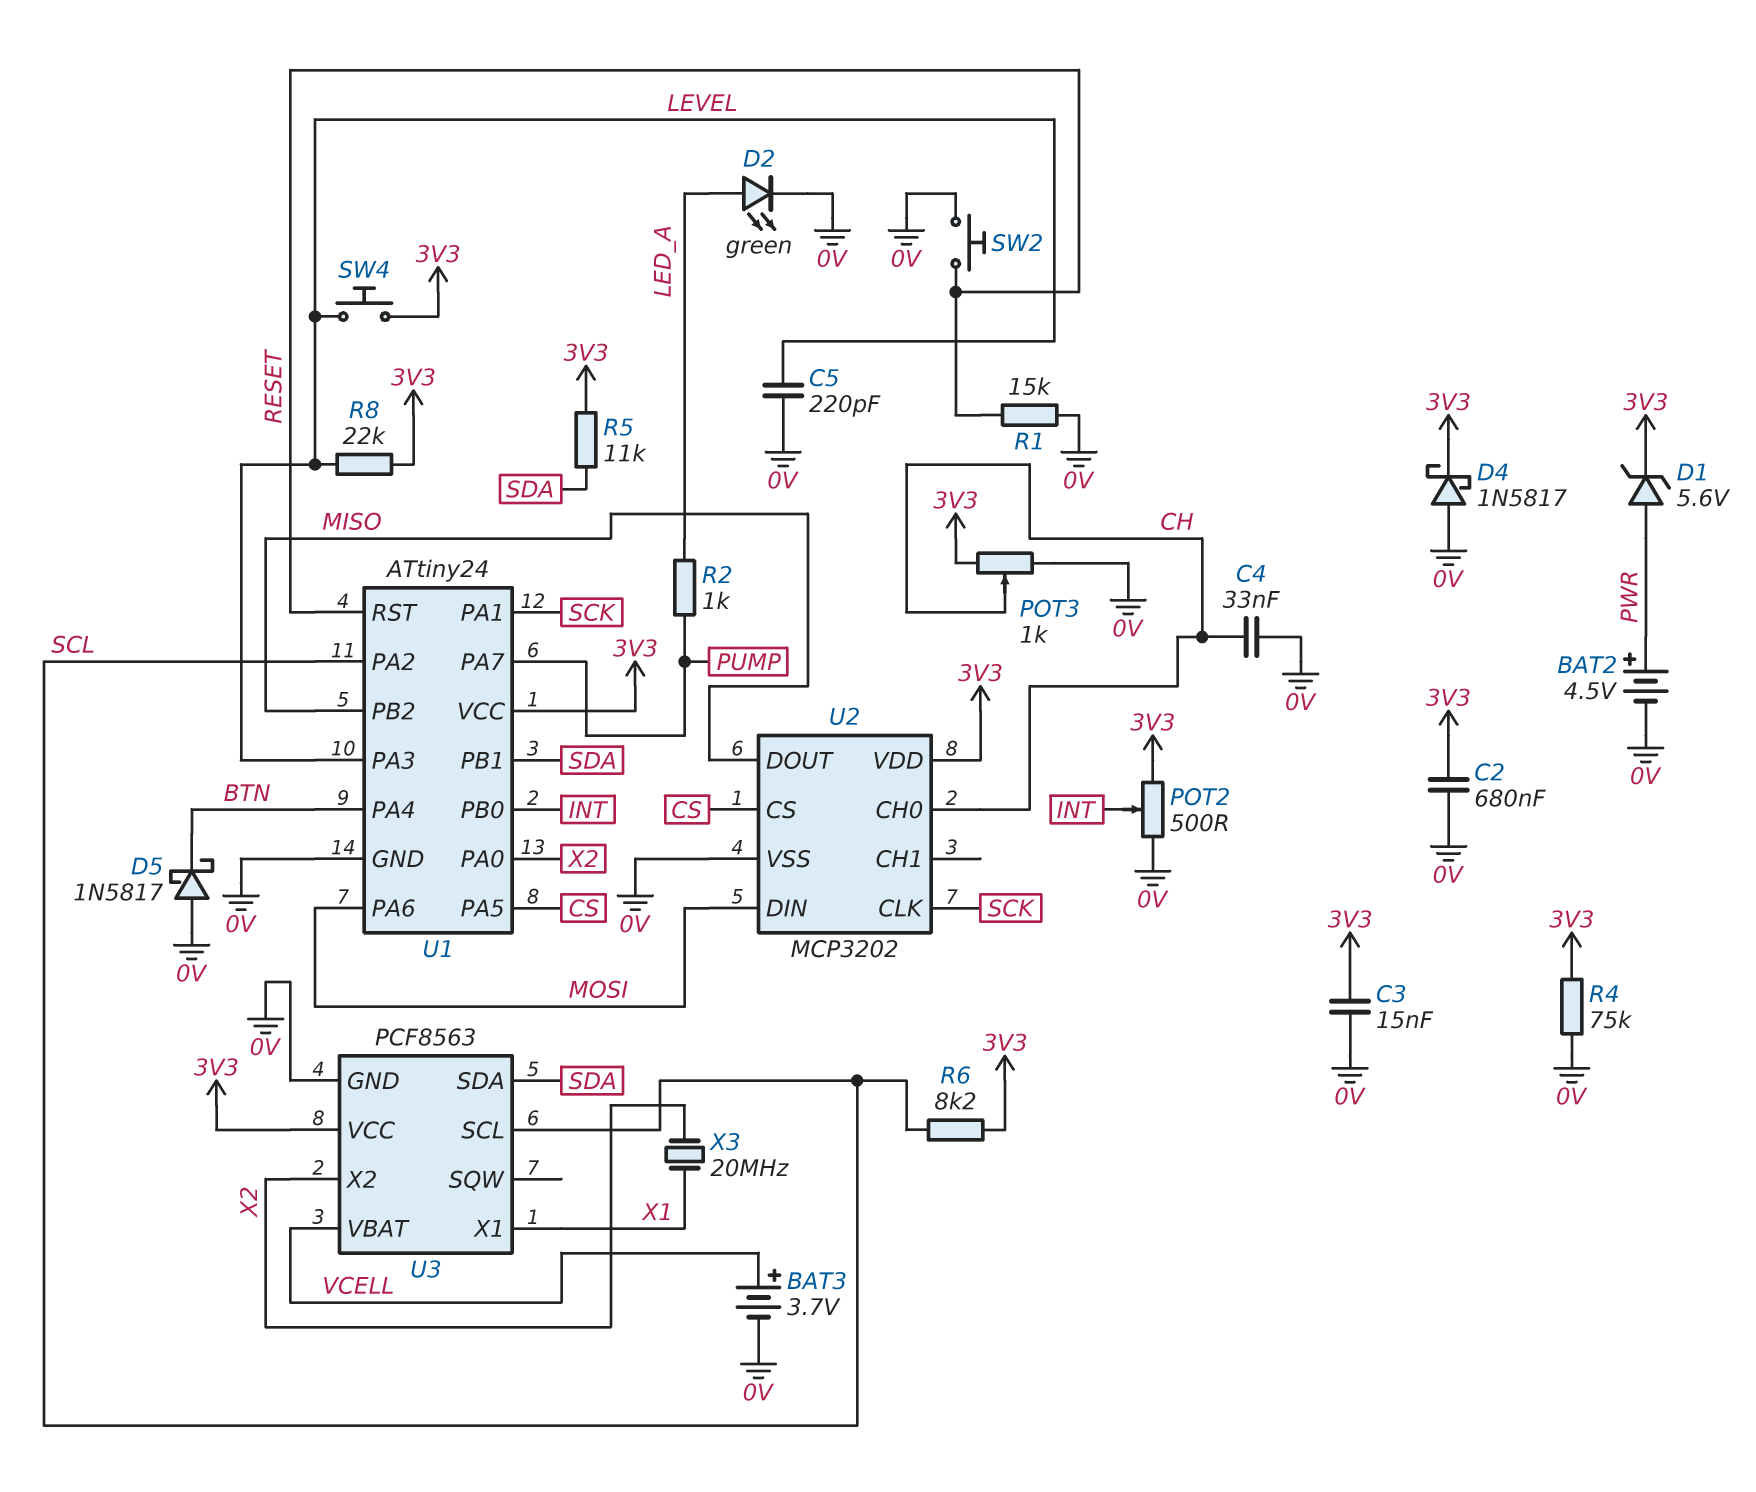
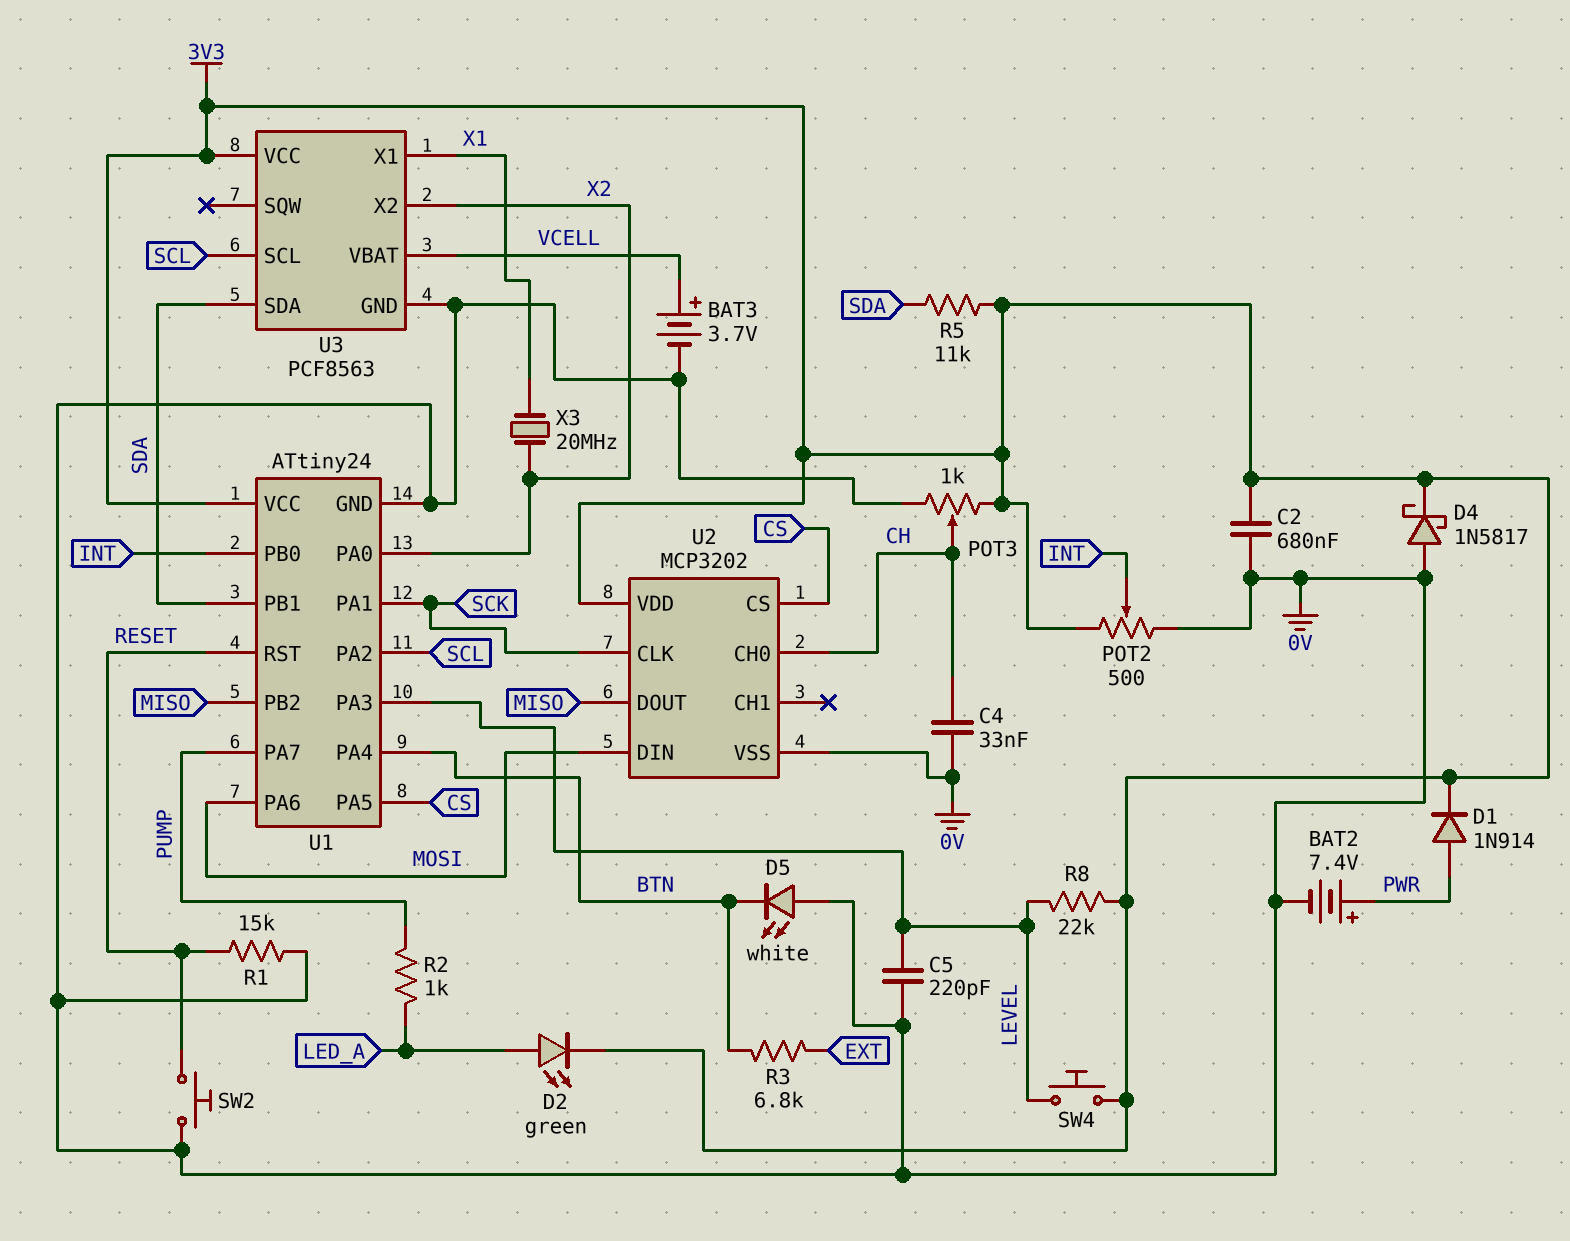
BAT2: 4.5V (plus PWR, minus 0V) -> 7.4V (plus PWR, minus 0V)
C3: 15nF (0V, 3V3) -> none
D1: zener 5.6V (A PWR, K 3V3) -> diode 1N914 (A PWR, K 3V3)
D2: LED green (A LED_A, K 0V) -> LED green (A LED_A, K 3V3)
D5: schottky 1N5817 (A 0V, K BTN) -> LED white (A 0V, K BTN)
R3: none -> 6.8k (BTN, EXT)
R4: 75k (0V, 3V3) -> none
R6: 8.2k (3V3, SCL) -> none

